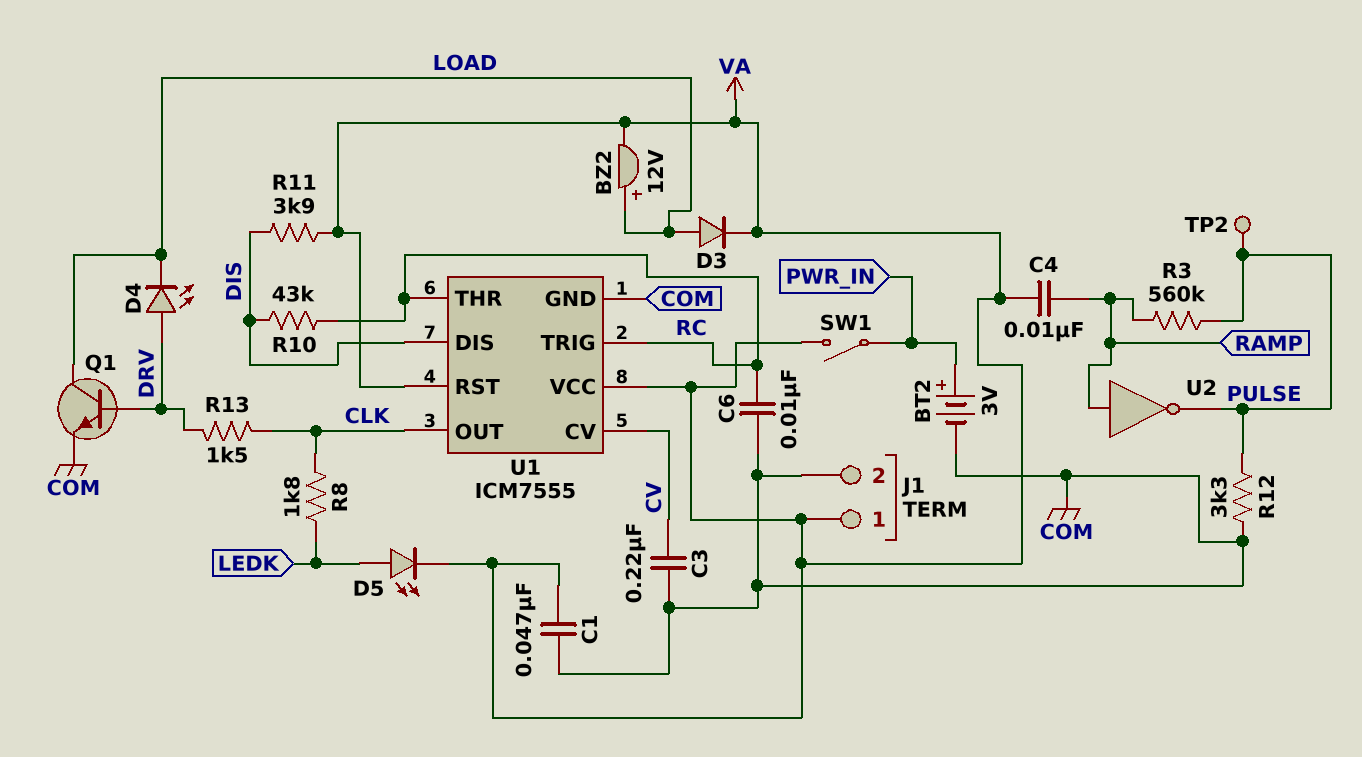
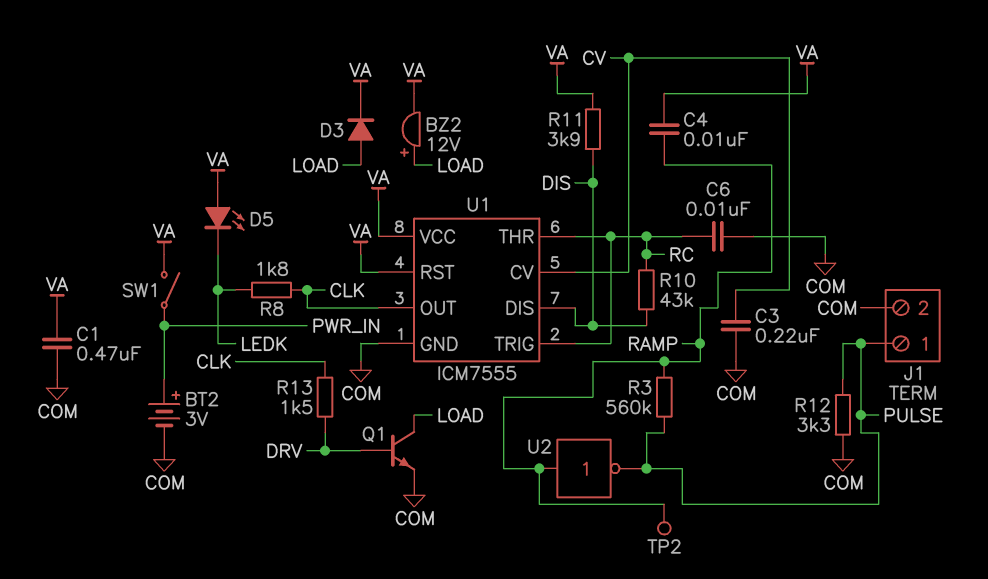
C1: 47nF (COM, VA) -> 470nF (COM, VA)
D4: LED (A DRV, K LOAD) -> none
D5: LED (A LEDK, K VA) -> LED (A VA, K LEDK)
J1 pin 1: VA -> PULSE
TP2: test point (PULSE) -> test point (RAMP)

